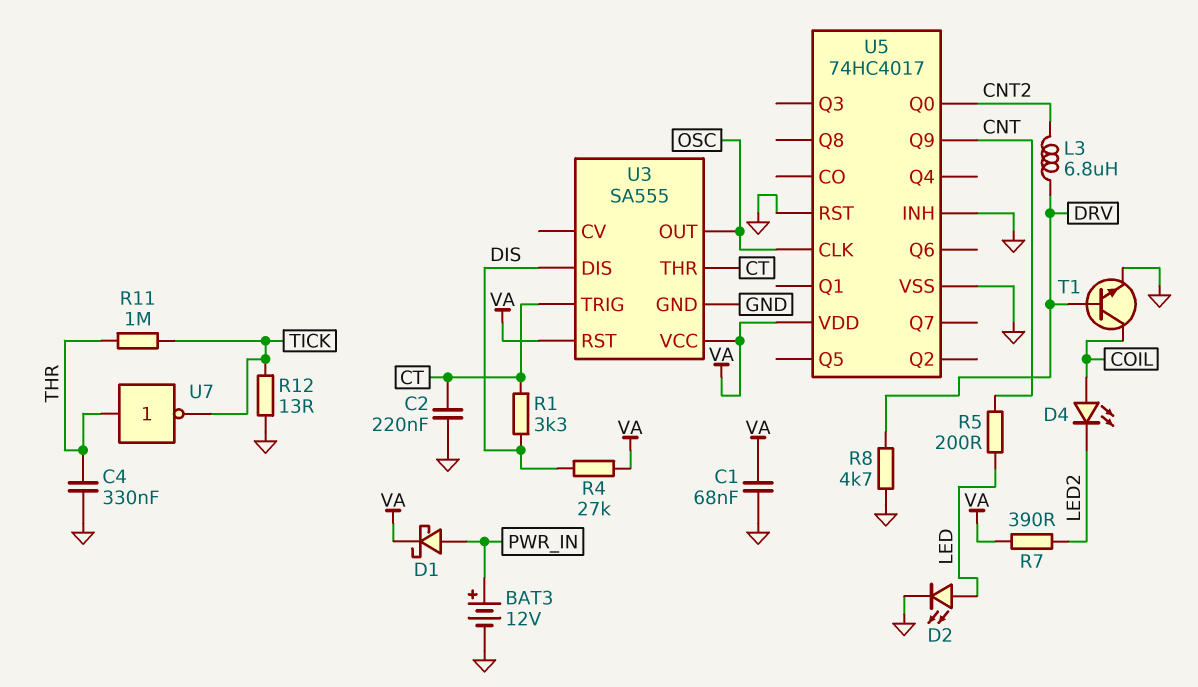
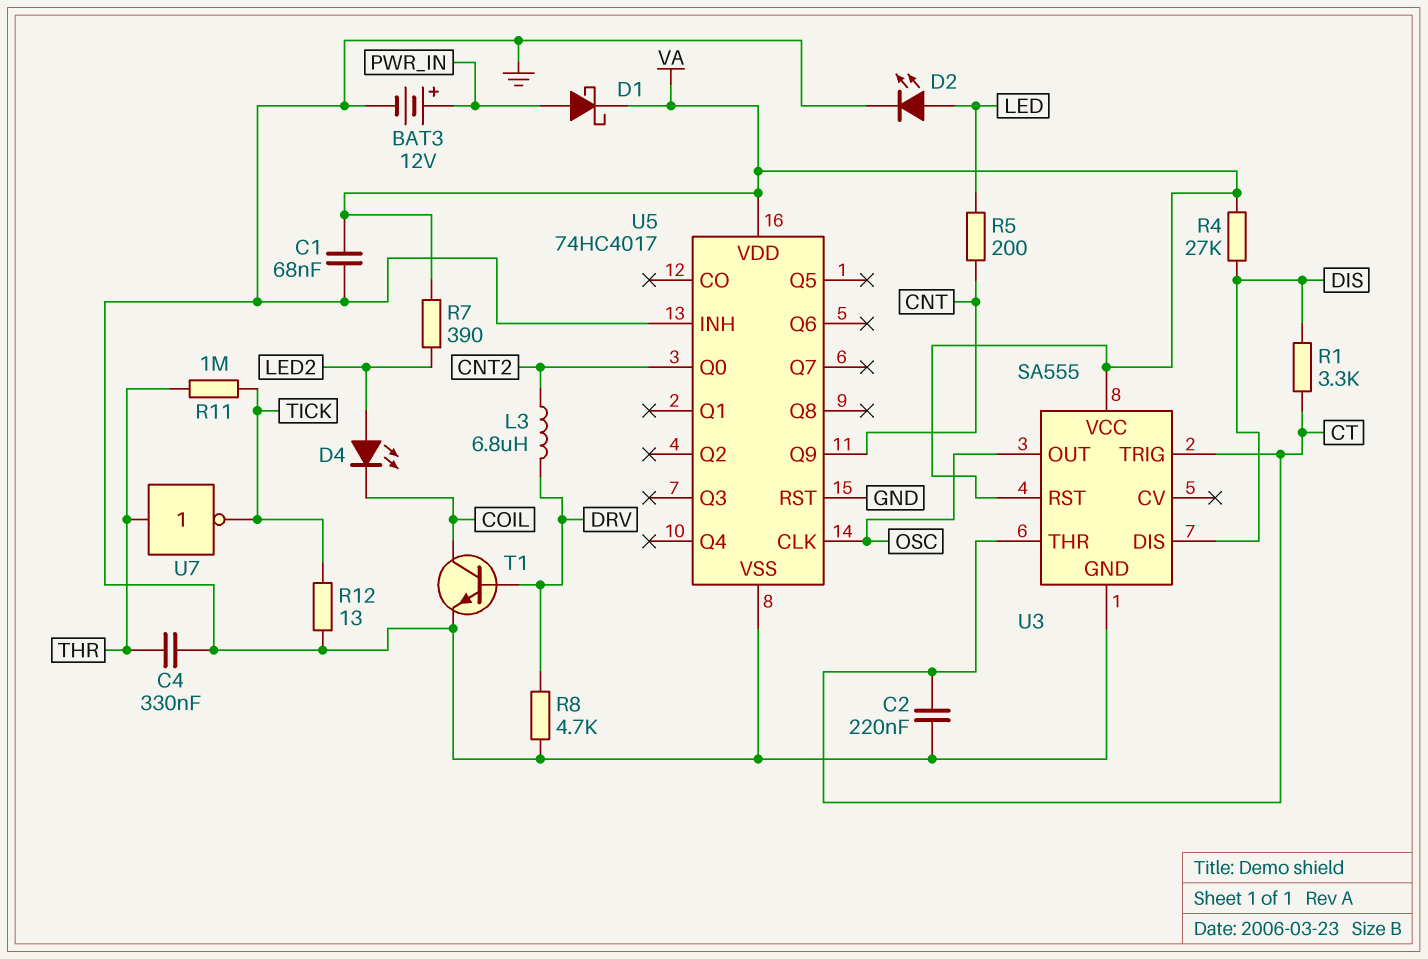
D4: LED (A COIL, K LED2) -> LED (A LED2, K COIL)

